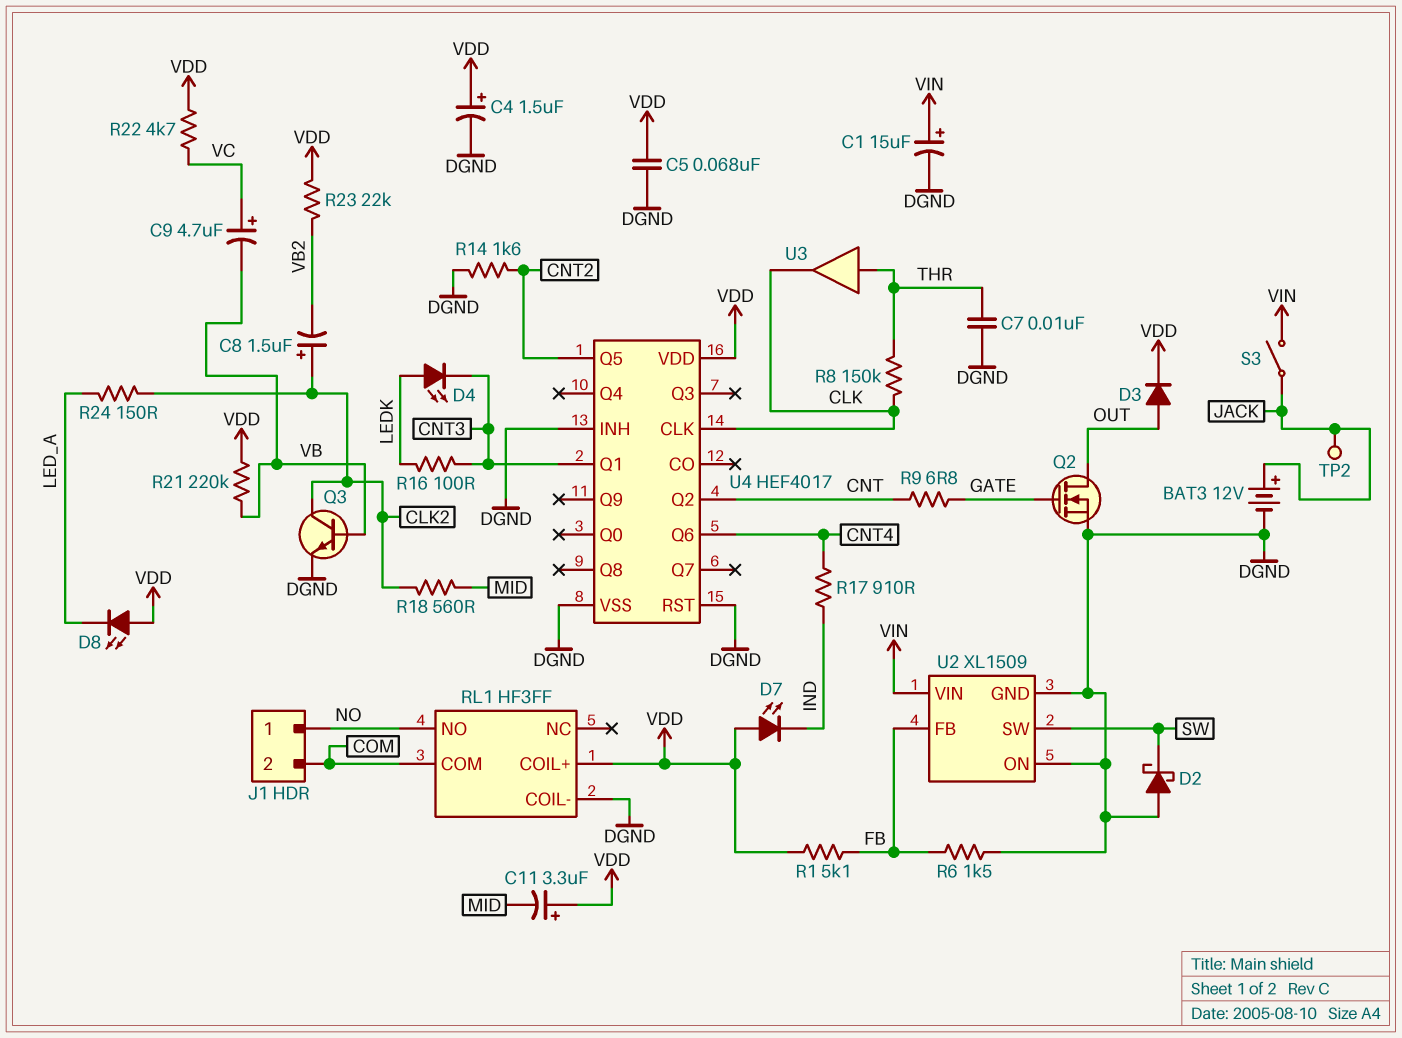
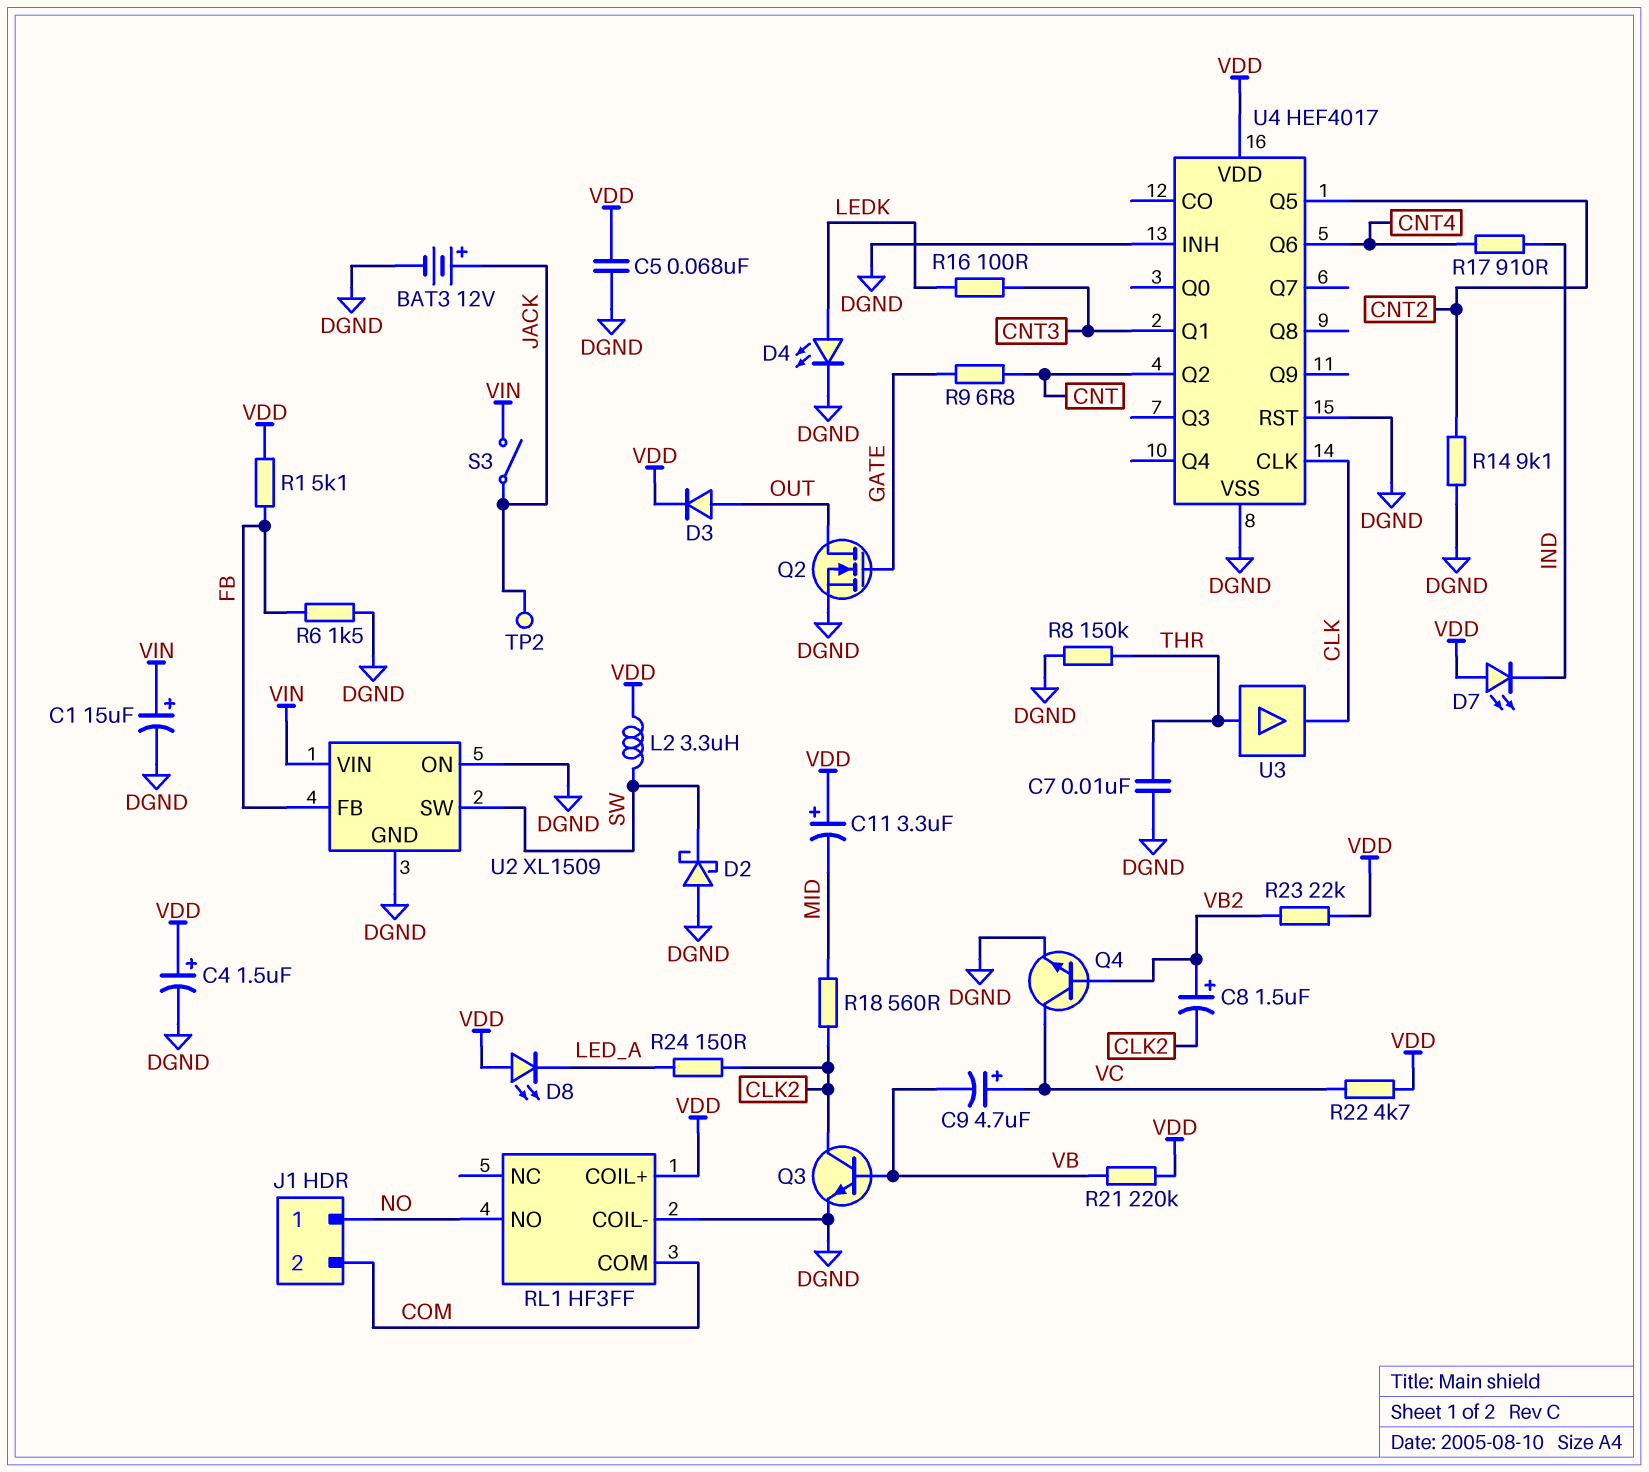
C8: 1.5uF (plus CLK2, minus VB2) -> 1.5uF (plus VB2, minus CLK2)
D4: LED (A LEDK, K CNT3) -> LED (A LEDK, K DGND)
L2: none -> 3.3uH (SW, VDD)
Q4: none -> NPN (B VB2, C VC, E DGND)
R8: 150k (CLK, THR) -> 150k (DGND, THR)
R14: 1.6k (CNT2, DGND) -> 9.1k (CNT2, DGND)

